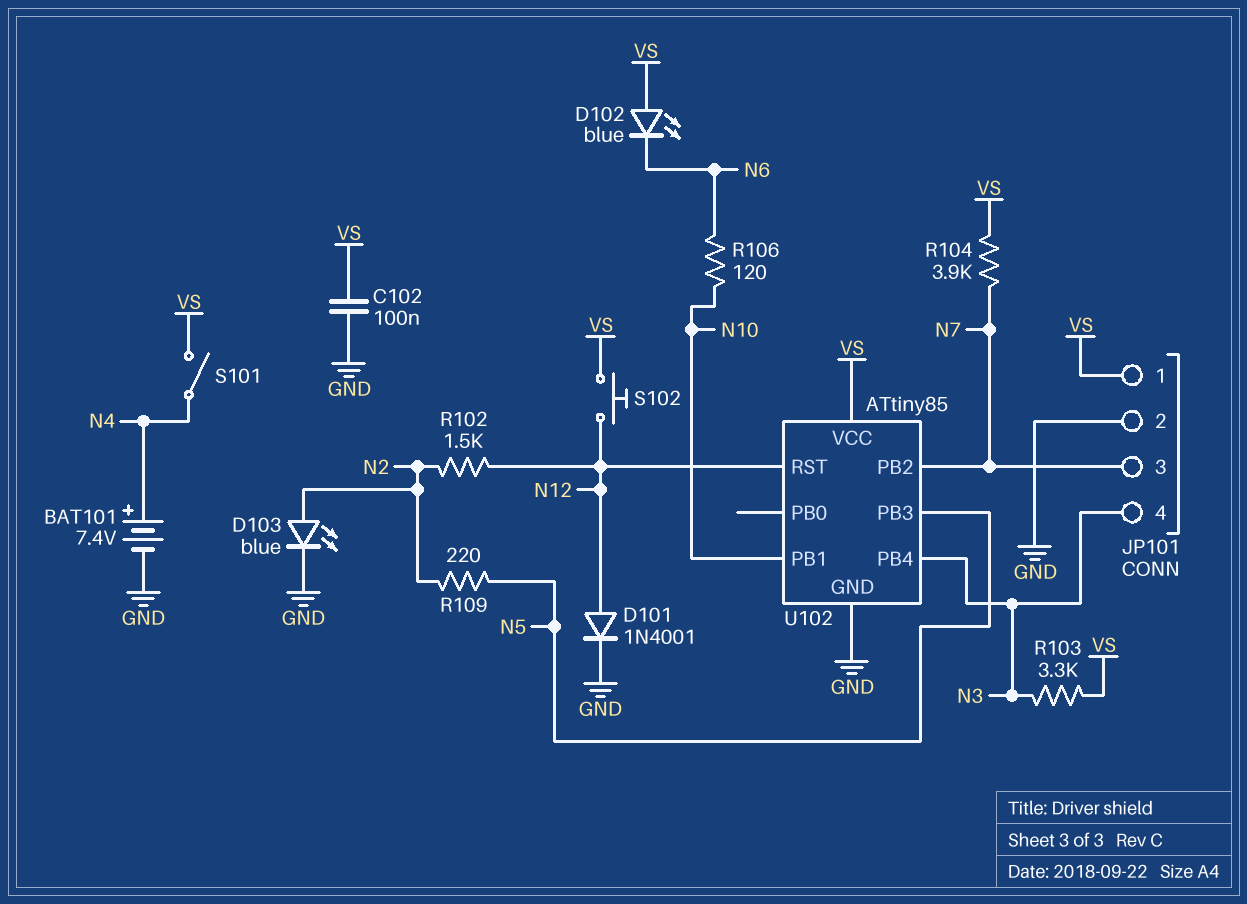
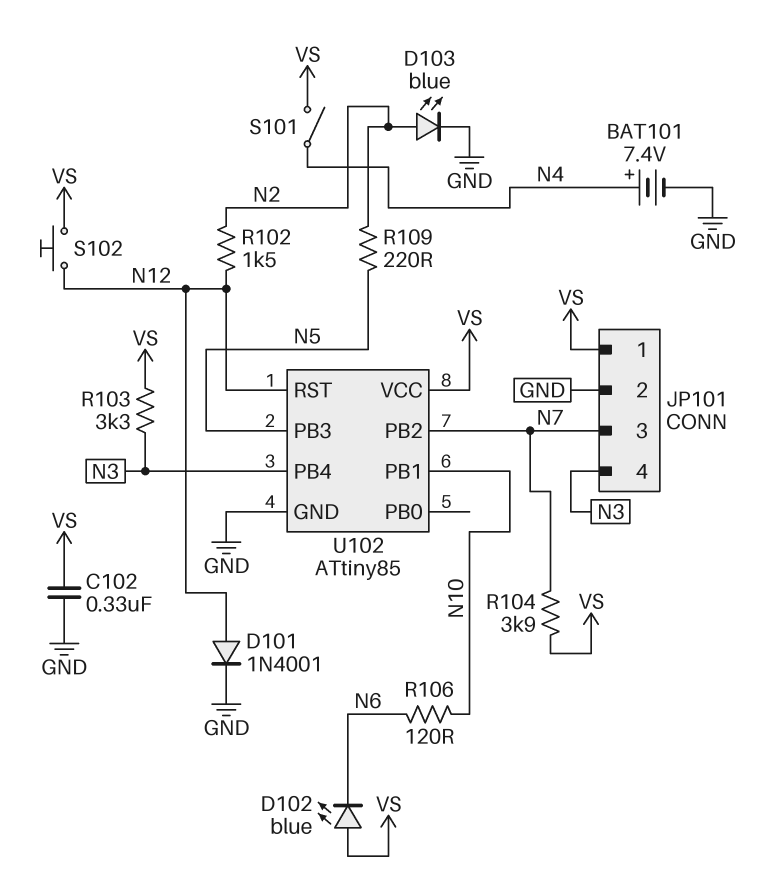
C102: 100nF (GND, VS) -> 330nF (GND, VS)

